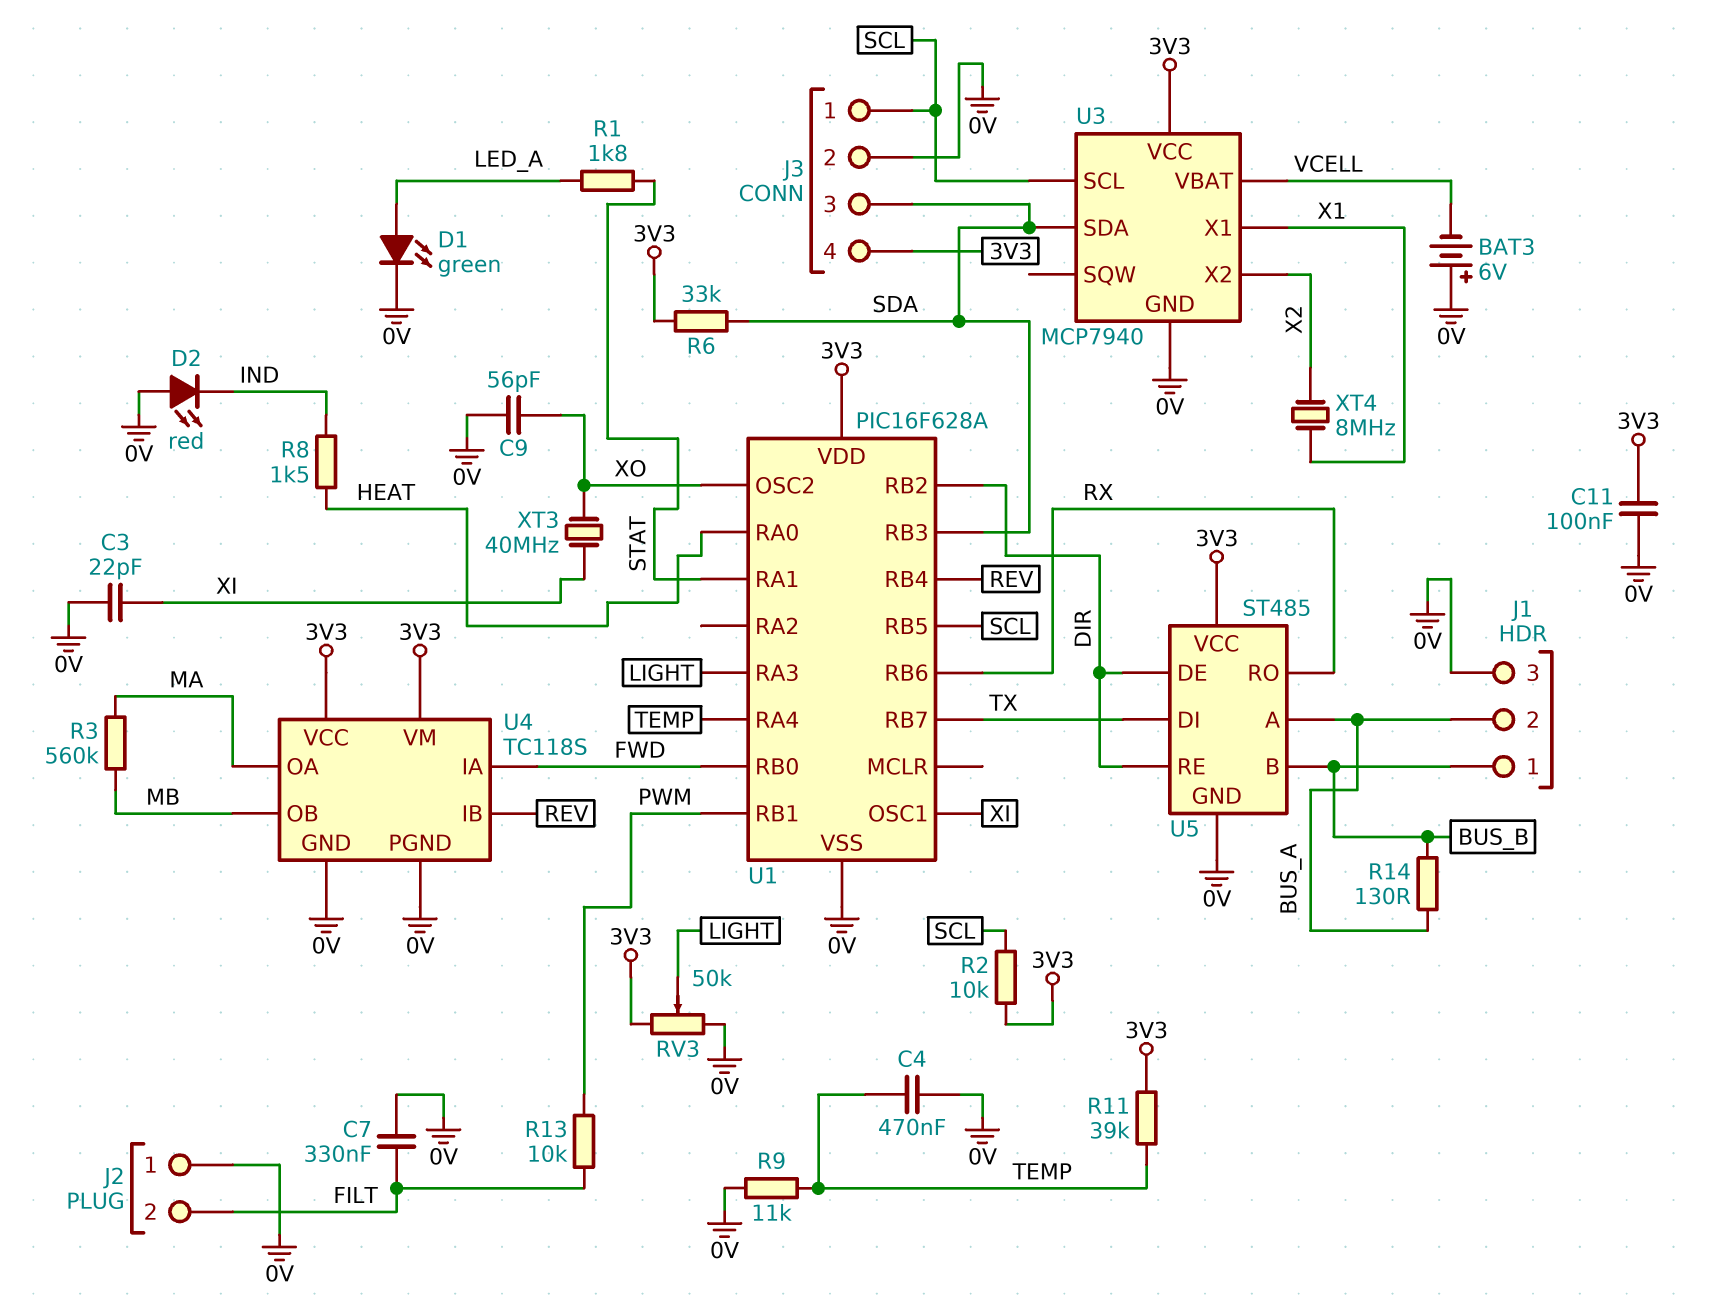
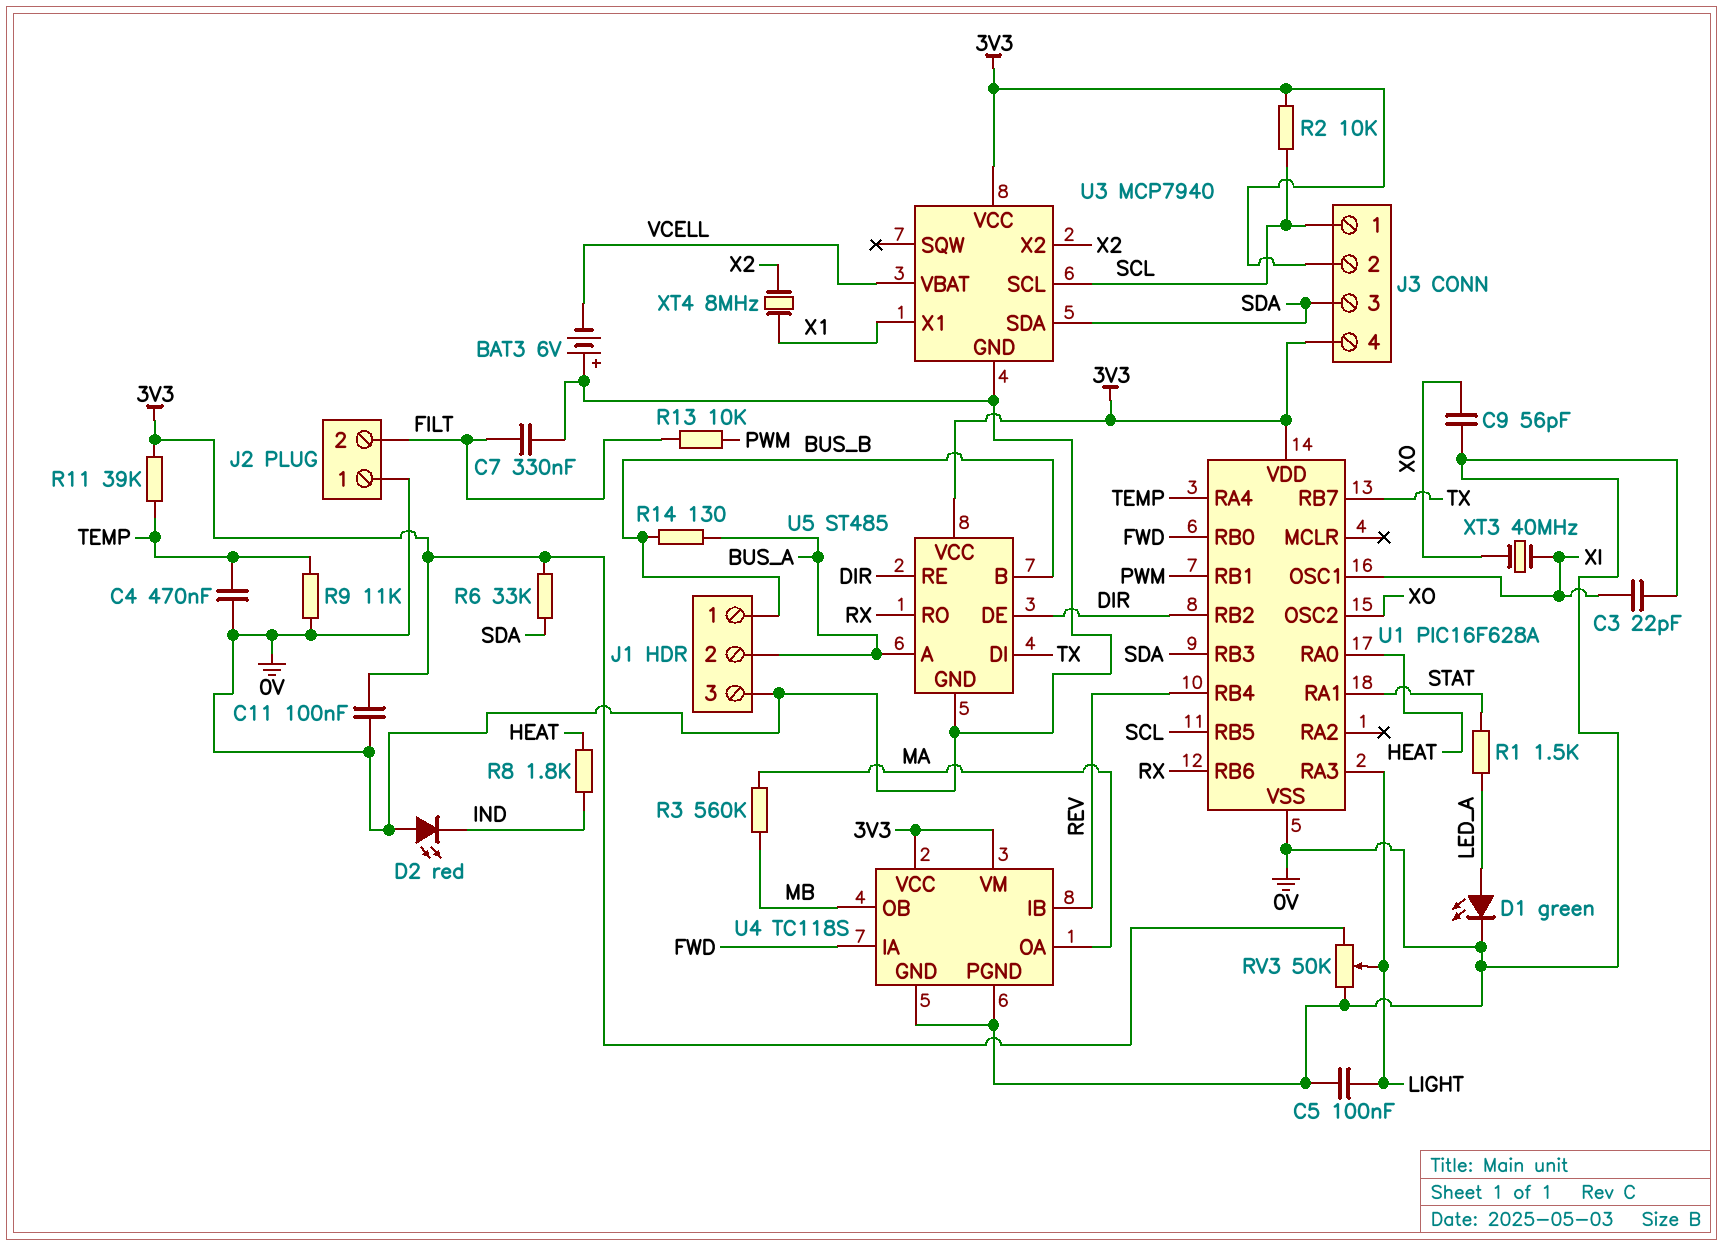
C5: none -> 100nF (0V, LIGHT)
J3 pin 2: 0V -> 3V3
R1: 1.8k (LED_A, STAT) -> 1.5k (LED_A, STAT)
R8: 1.5k (HEAT, IND) -> 1.8k (HEAT, IND)

